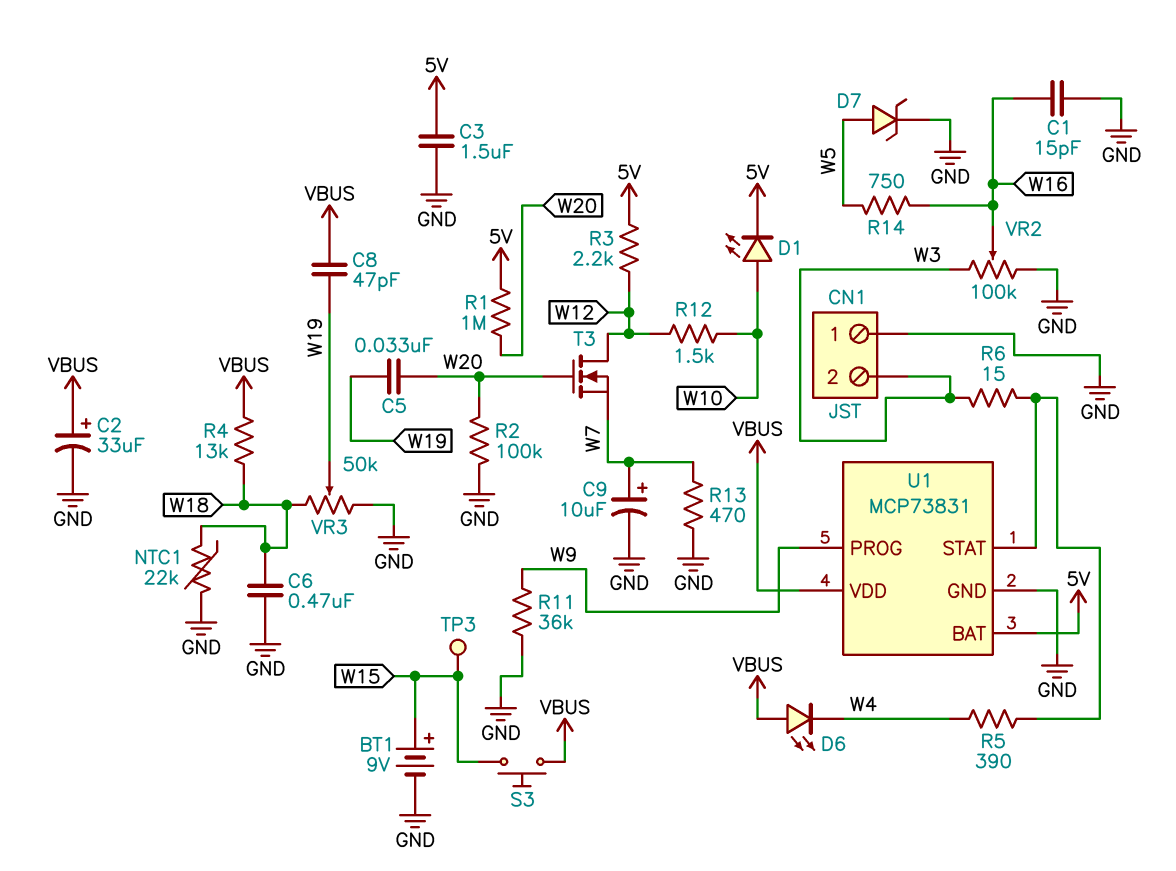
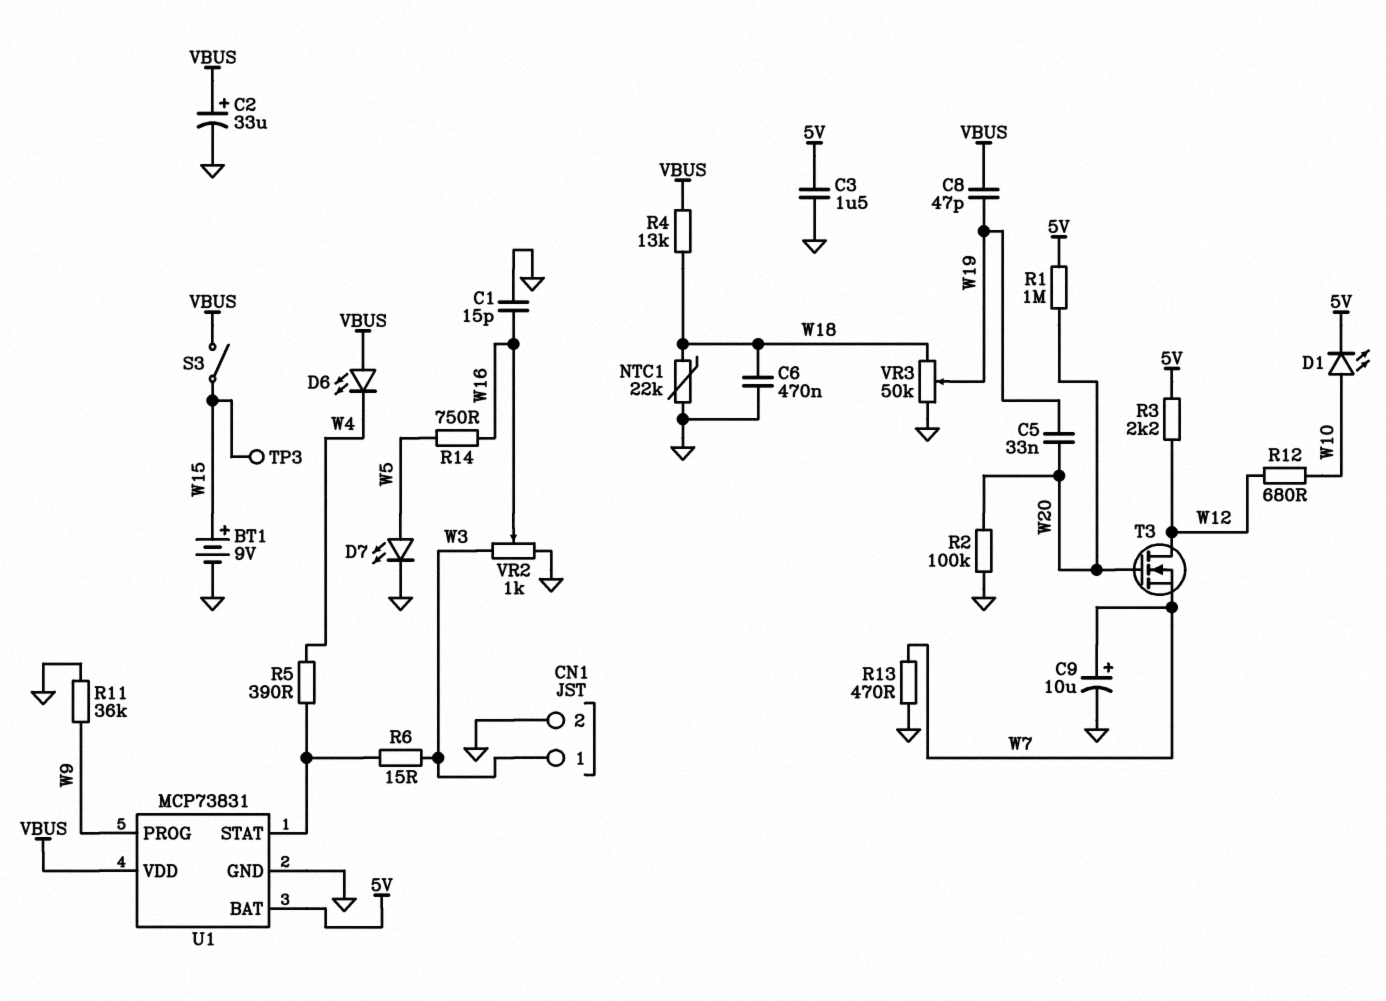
CN1 pin 1: GND -> W3
CN1 pin 2: W3 -> GND
D7: zener (A W5, K GND) -> LED (A W5, K GND)
R12: 1.5k (W10, W12) -> 680 (W10, W12)
S3: button (VBUS, W15) -> switch (VBUS, W15)
VR2: 100k (GND, W3, wiper W16) -> 1k (GND, W3, wiper W16)

